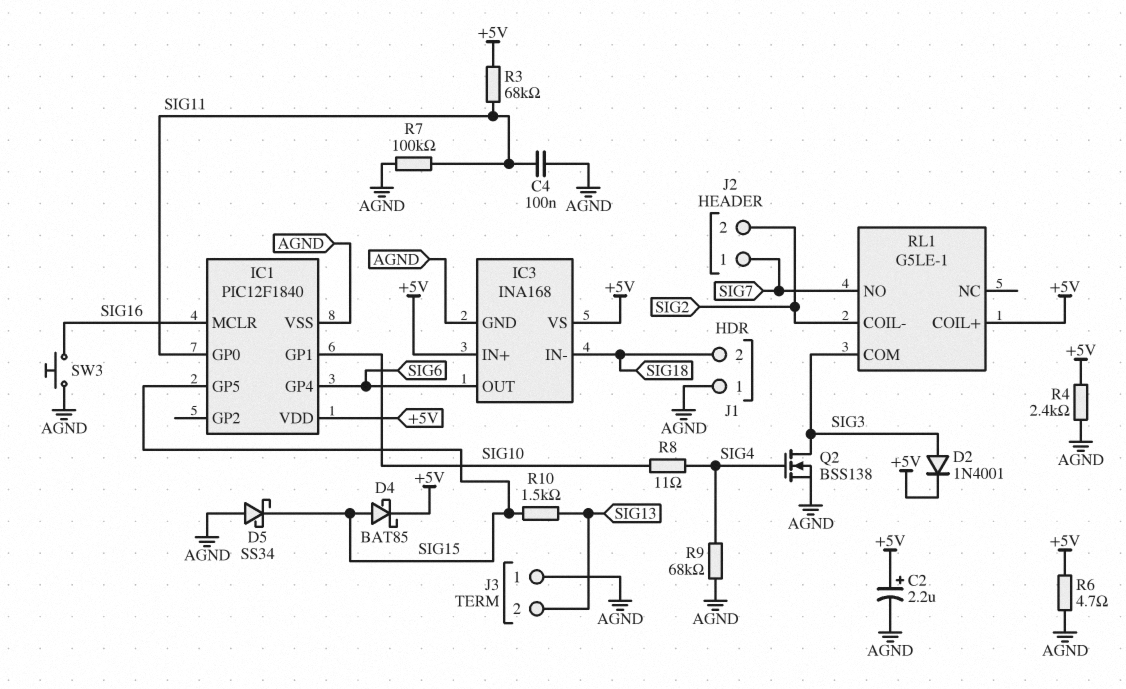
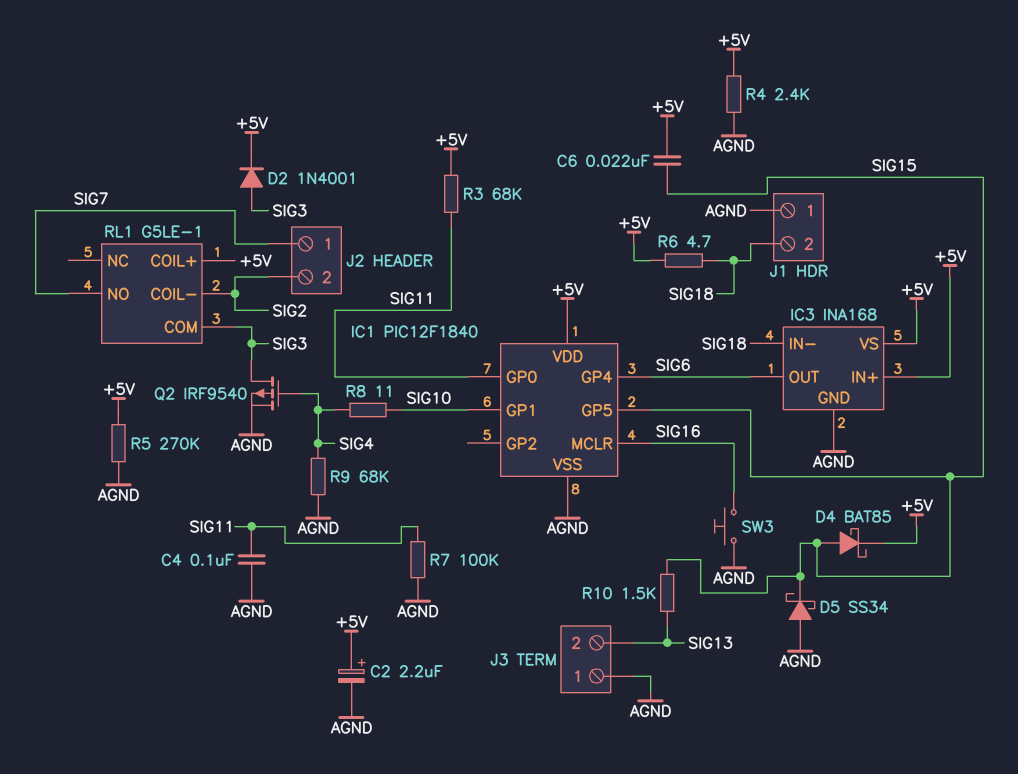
C6: none -> 22nF (+5V, SIG15)
Q2: NMOS BSS138 (G SIG4, D SIG3, S AGND) -> PMOS IRF9540 (G SIG4, D SIG3, S AGND)
R5: none -> 270k (+5V, AGND)
R6: 4.7 (+5V, AGND) -> 4.7 (+5V, SIG18)

